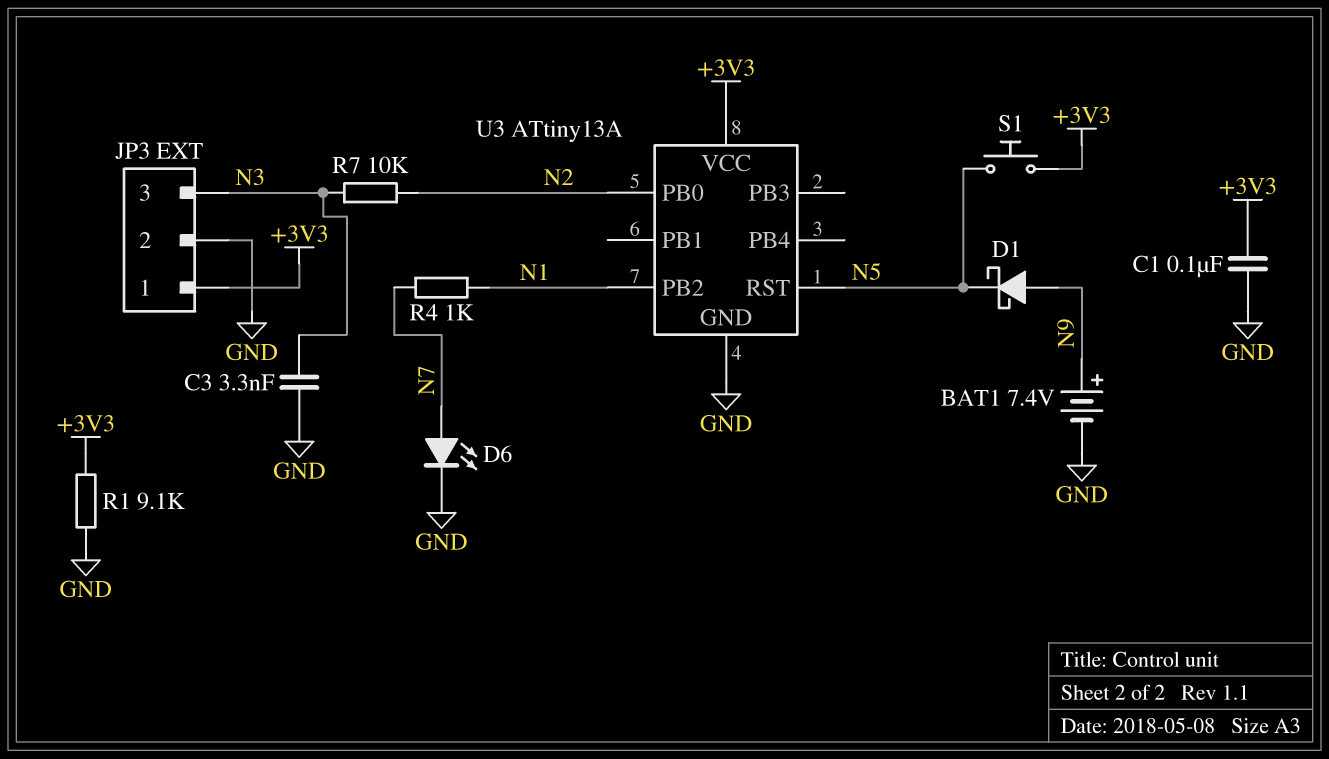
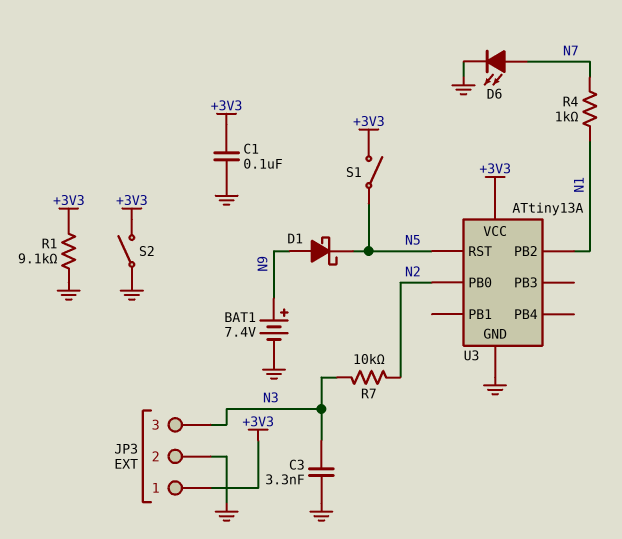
S1: button (+3V3, N5) -> switch (+3V3, N5)
S2: none -> switch (+3V3, GND)

